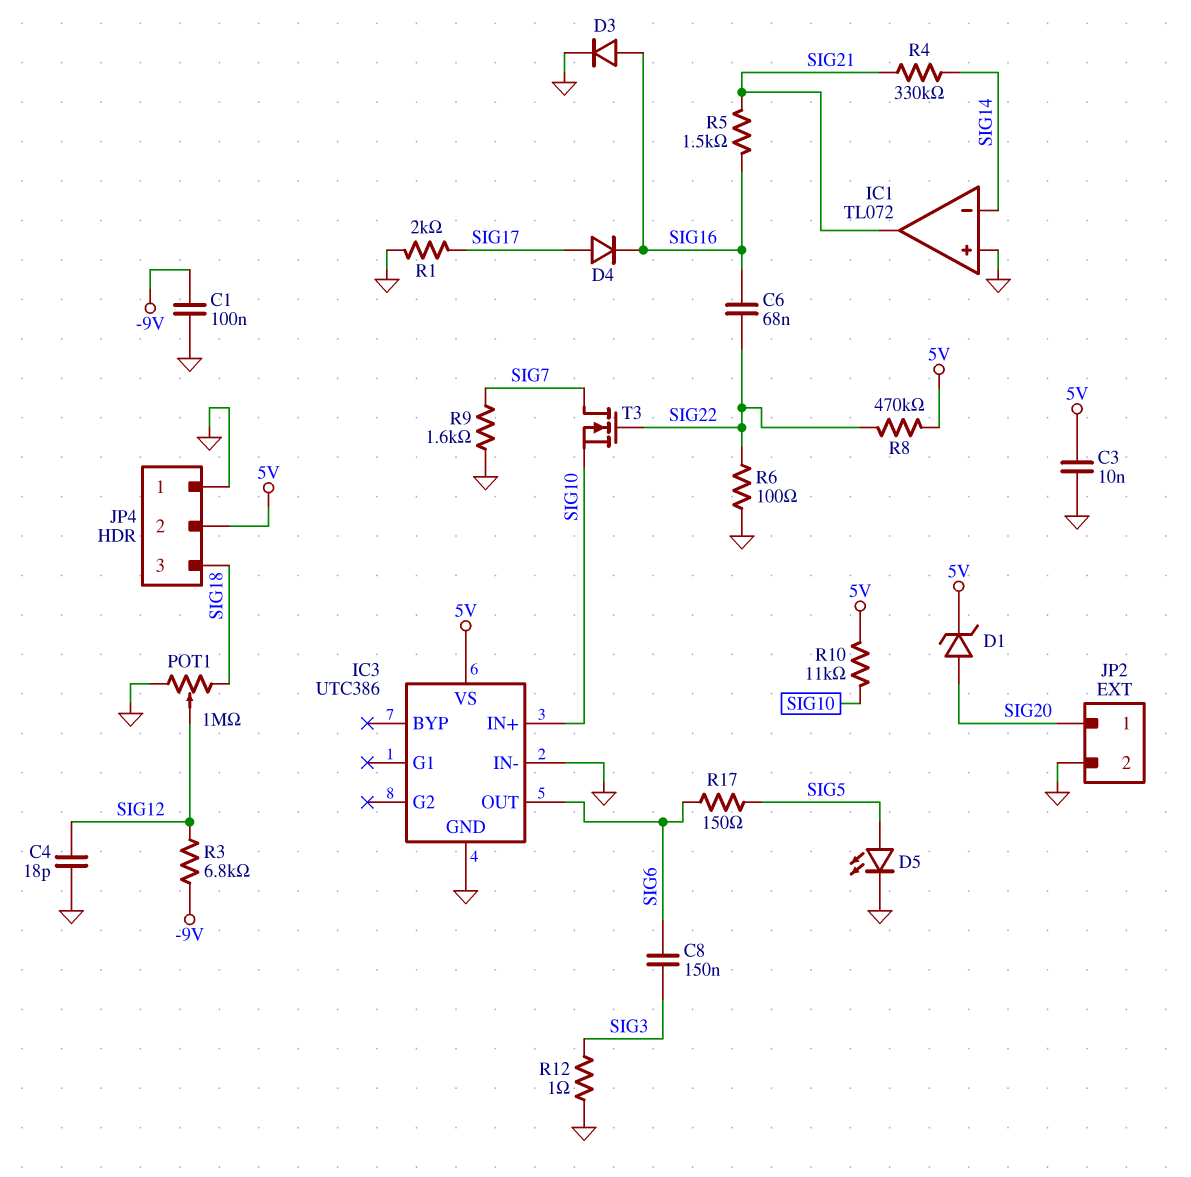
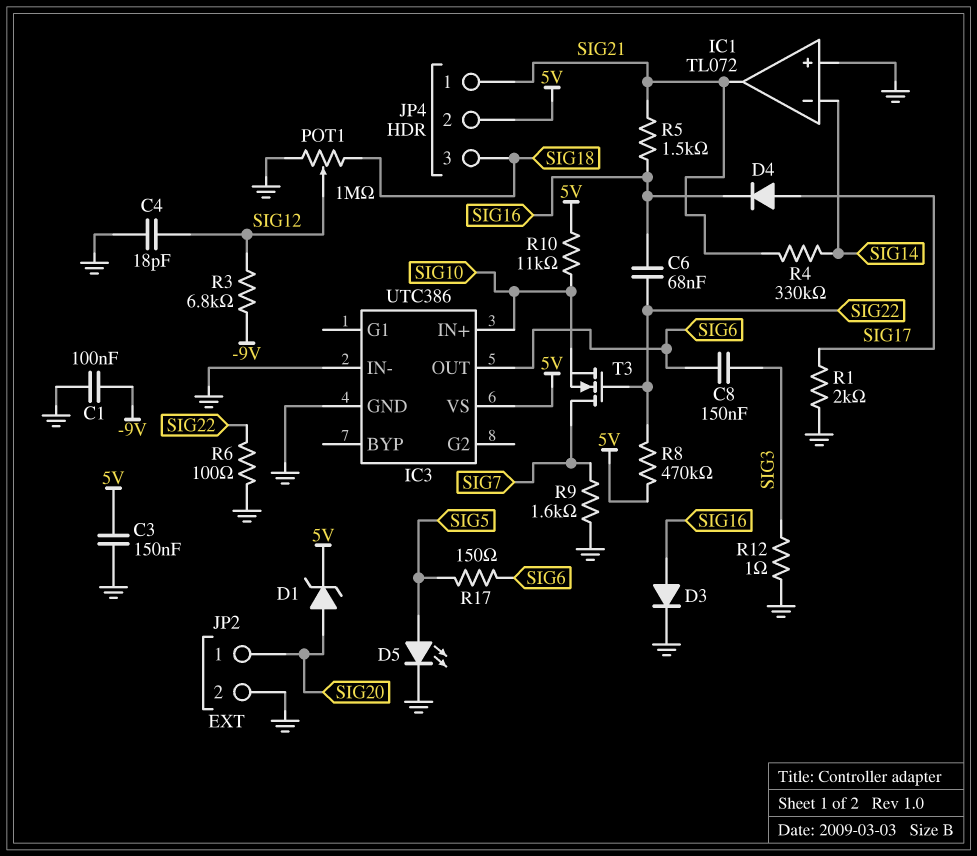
C3: 10nF (5V, GND) -> 150nF (5V, GND)
JP4 pin 1: GND -> SIG21

